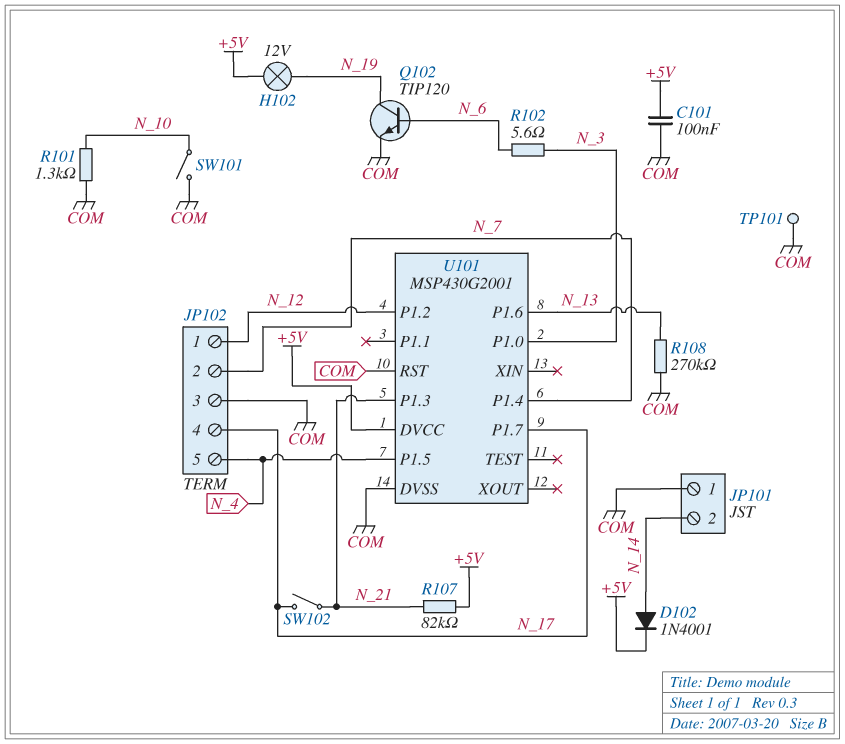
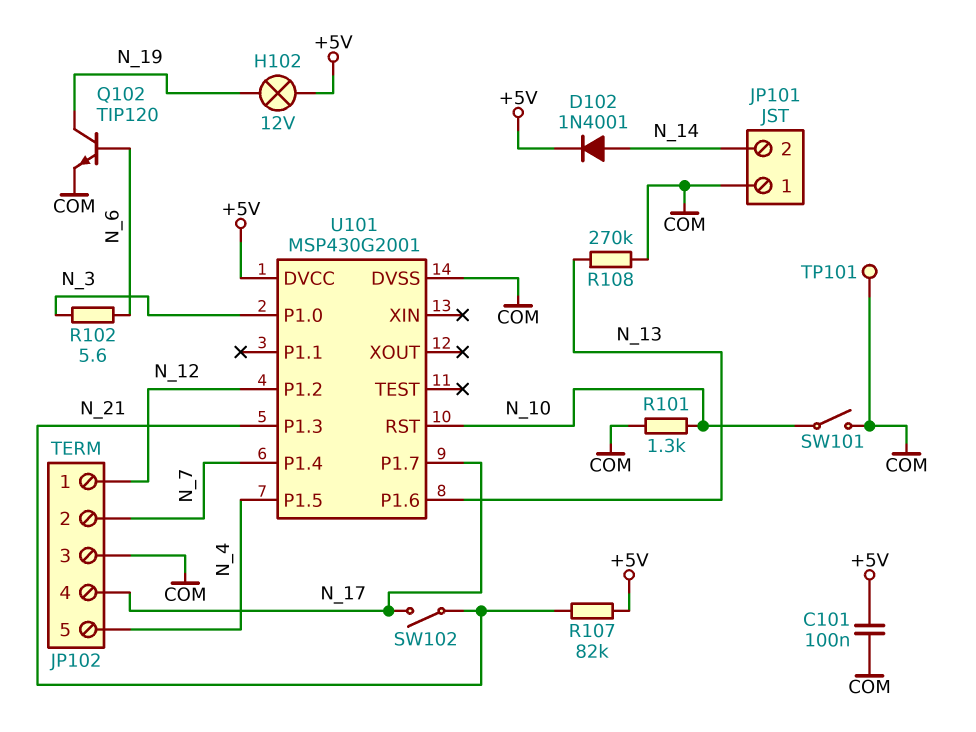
U101 pin RST: COM -> N_10

